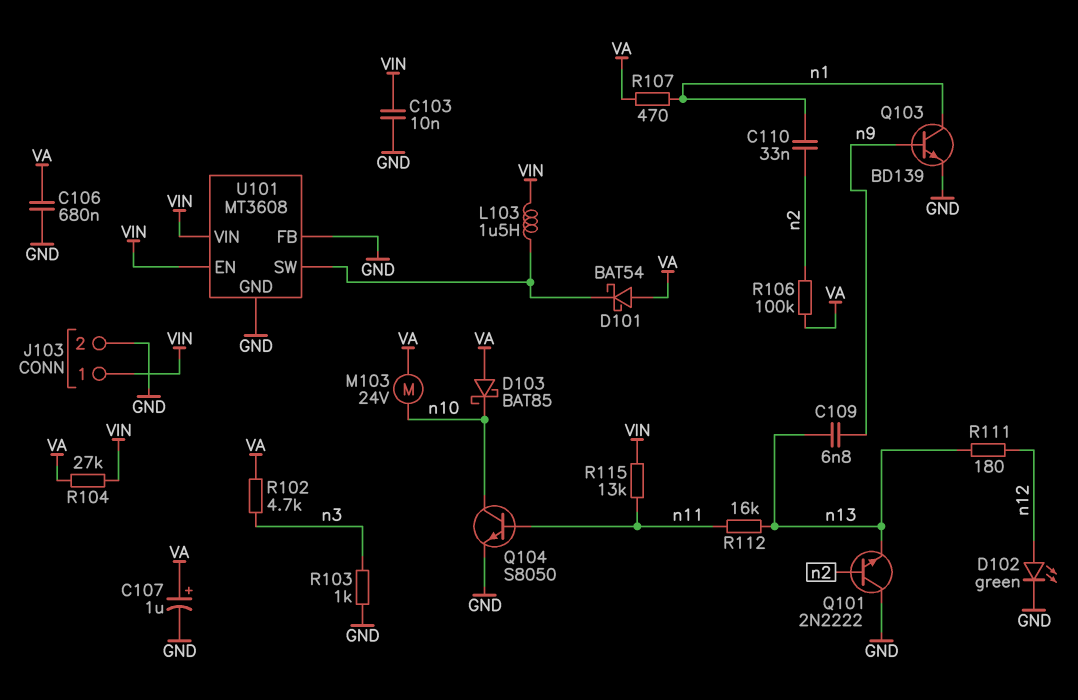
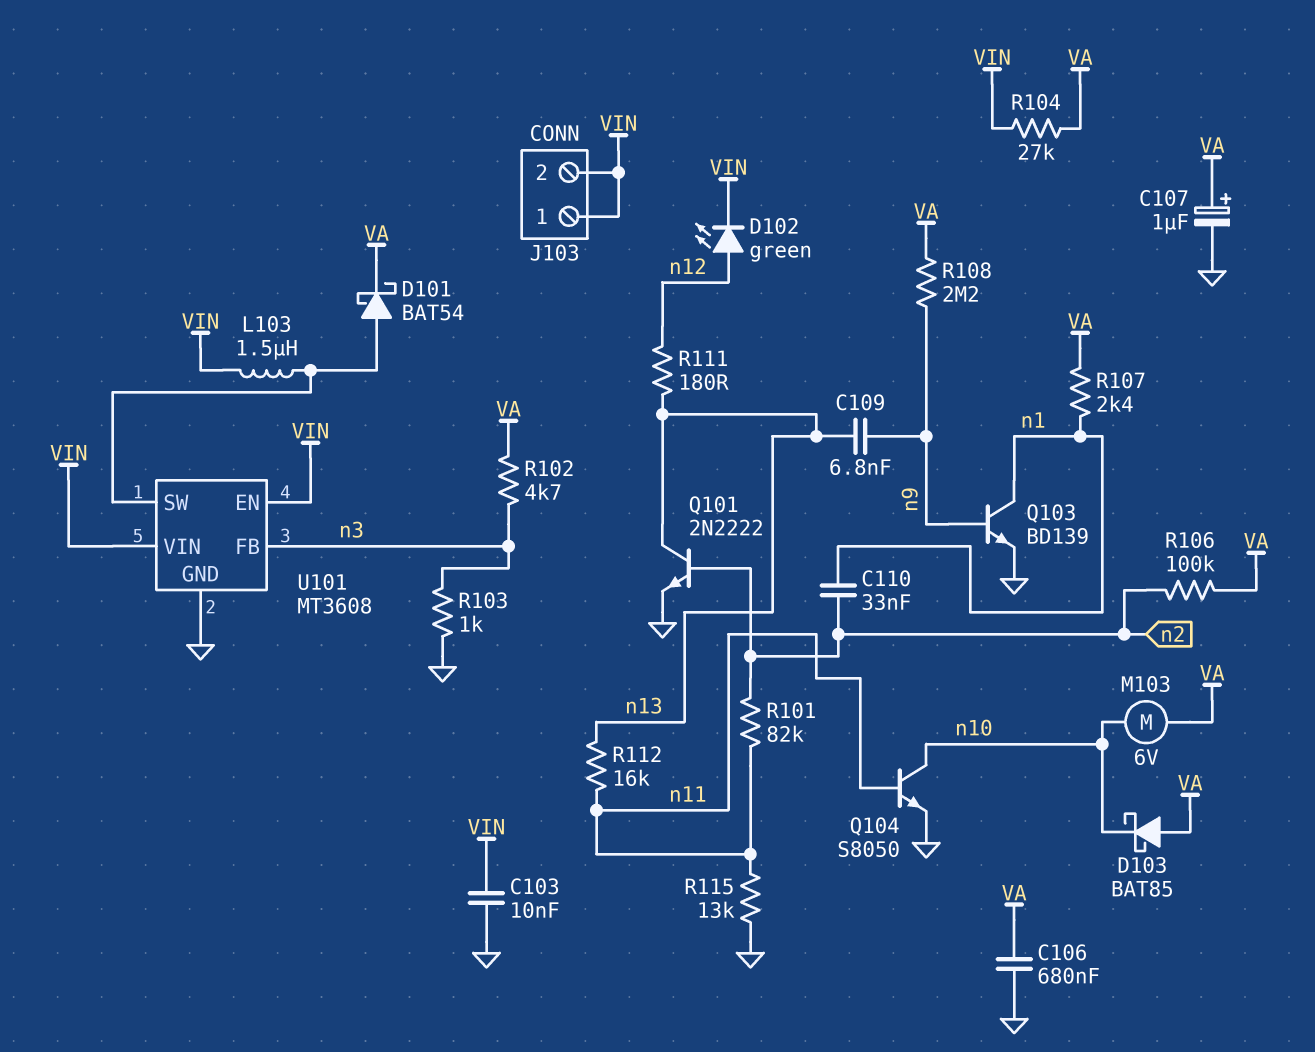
D101: schottky BAT54 (A VA, K U101/SW) -> schottky BAT54 (A U101/SW, K VA)
D102: LED green (A n12, K GND) -> LED green (A n12, K VIN)
J103 pin 2: GND -> VIN
M103: motor 24V (VA, n10) -> motor 6V (VA, n10)
Q101: NPN 2N2222 (B n2, C GND, E n13) -> NPN 2N2222 (B n2, C n13, E GND)
R101: none -> 82k (n2, n11)
R107: 470 (VA, n1) -> 2.4k (VA, n1)
R108: none -> 2.2M (VA, n9)
R115: 13k (VIN, n11) -> 13k (GND, n11)
U101 pin FB: GND -> n3

